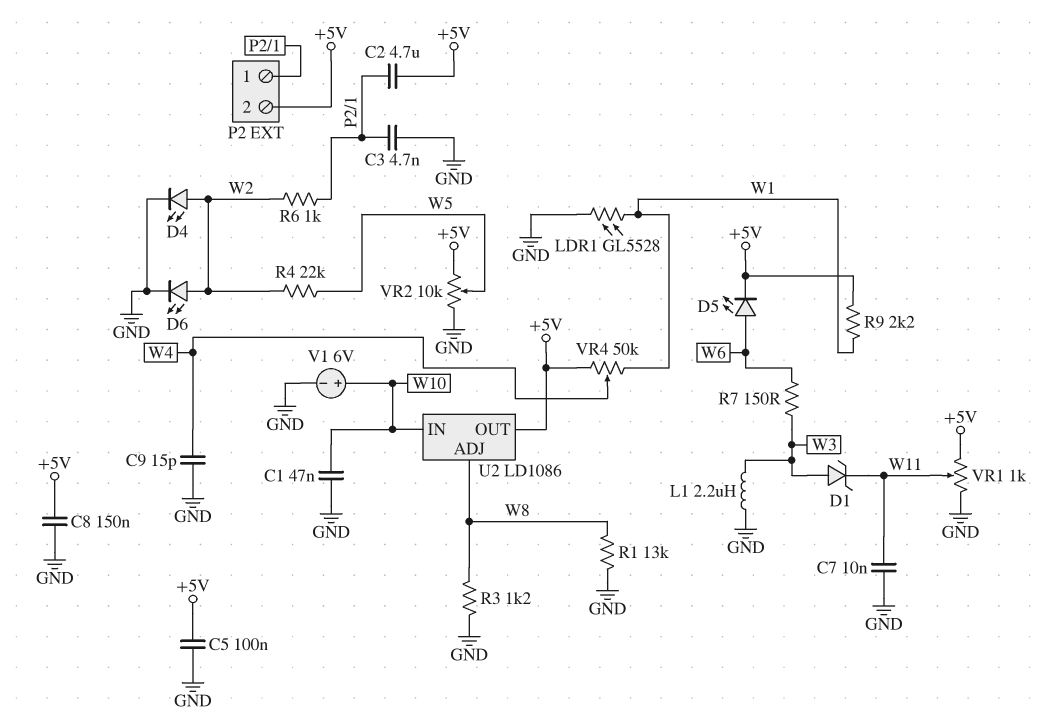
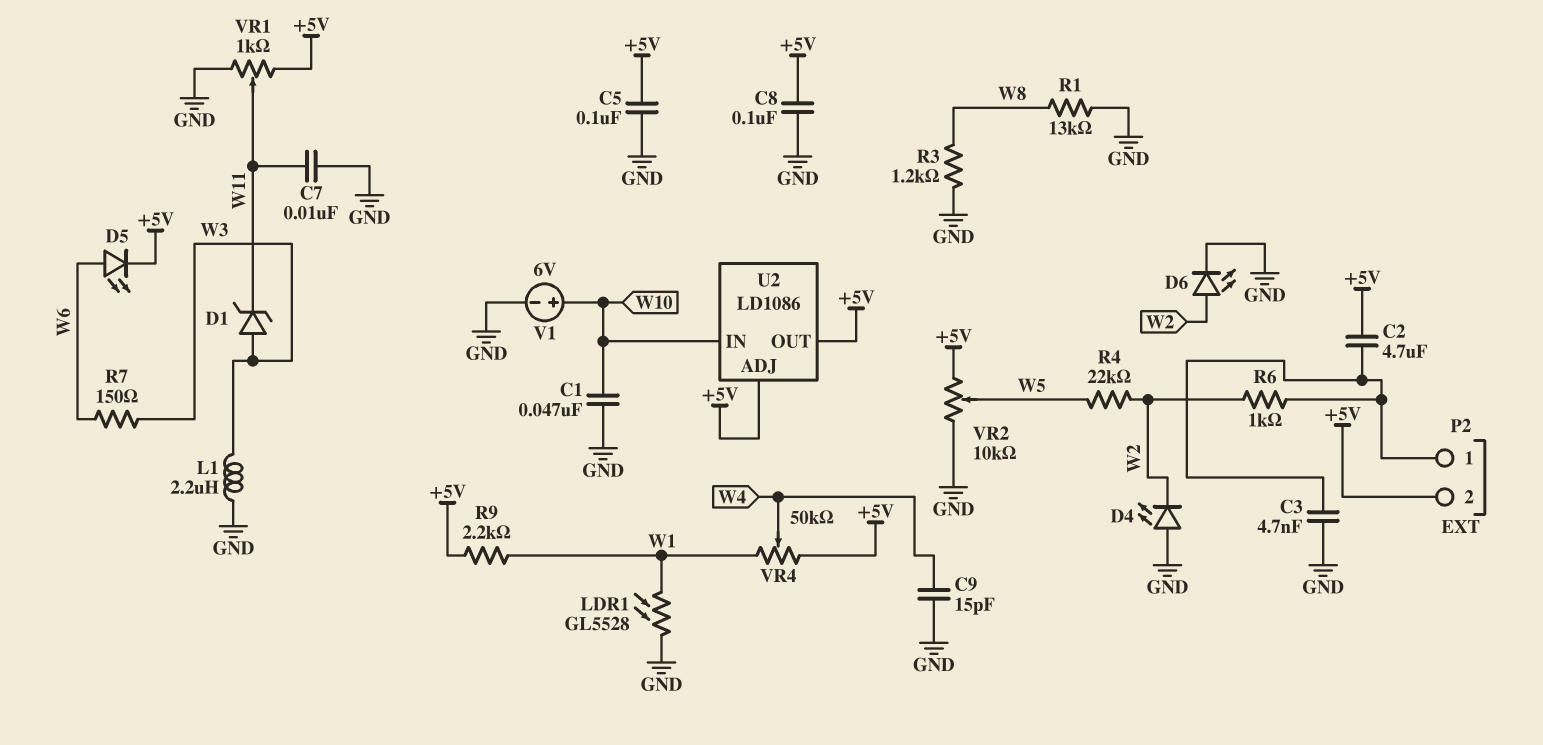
C8: 150nF (+5V, GND) -> 100nF (+5V, GND)
D4: LED (A W2, K GND) -> LED (A GND, K W2)
U2 pin ADJ: W8 -> +5V

